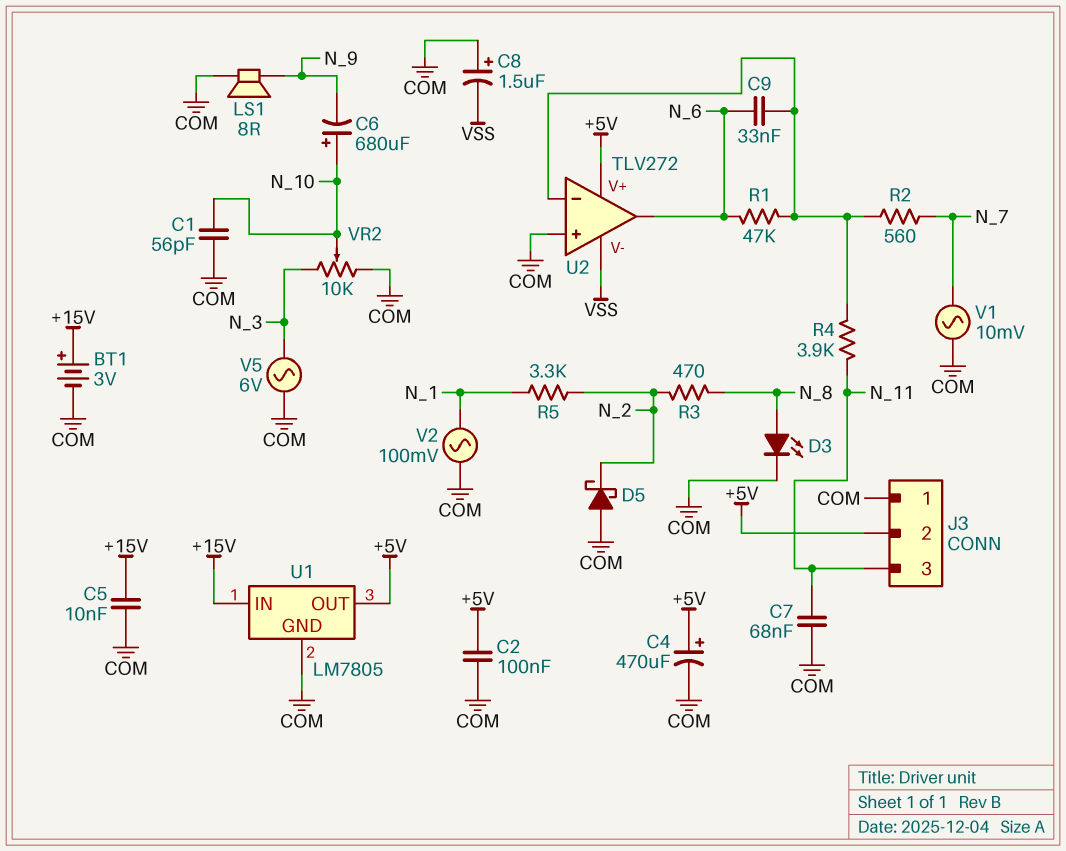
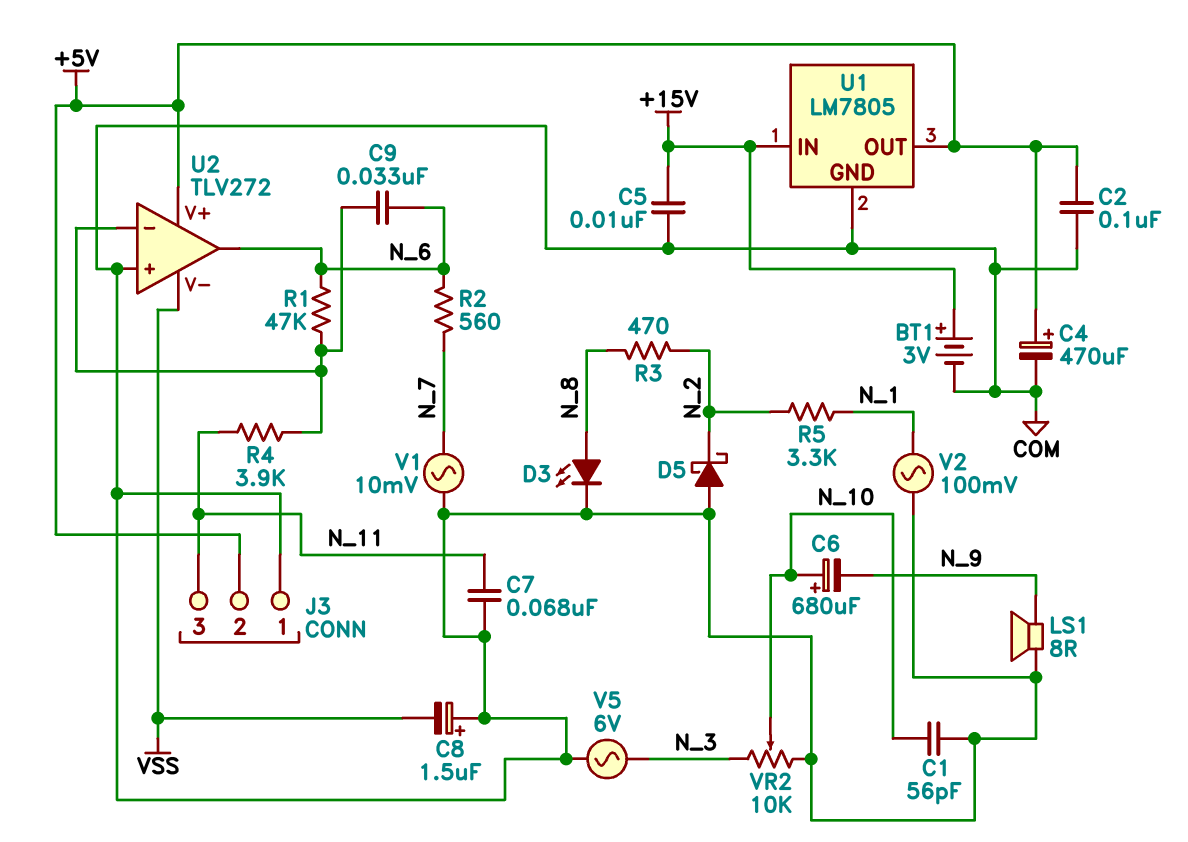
R2: 560 (N_7, U2/in-) -> 560 (N_6, N_7)

